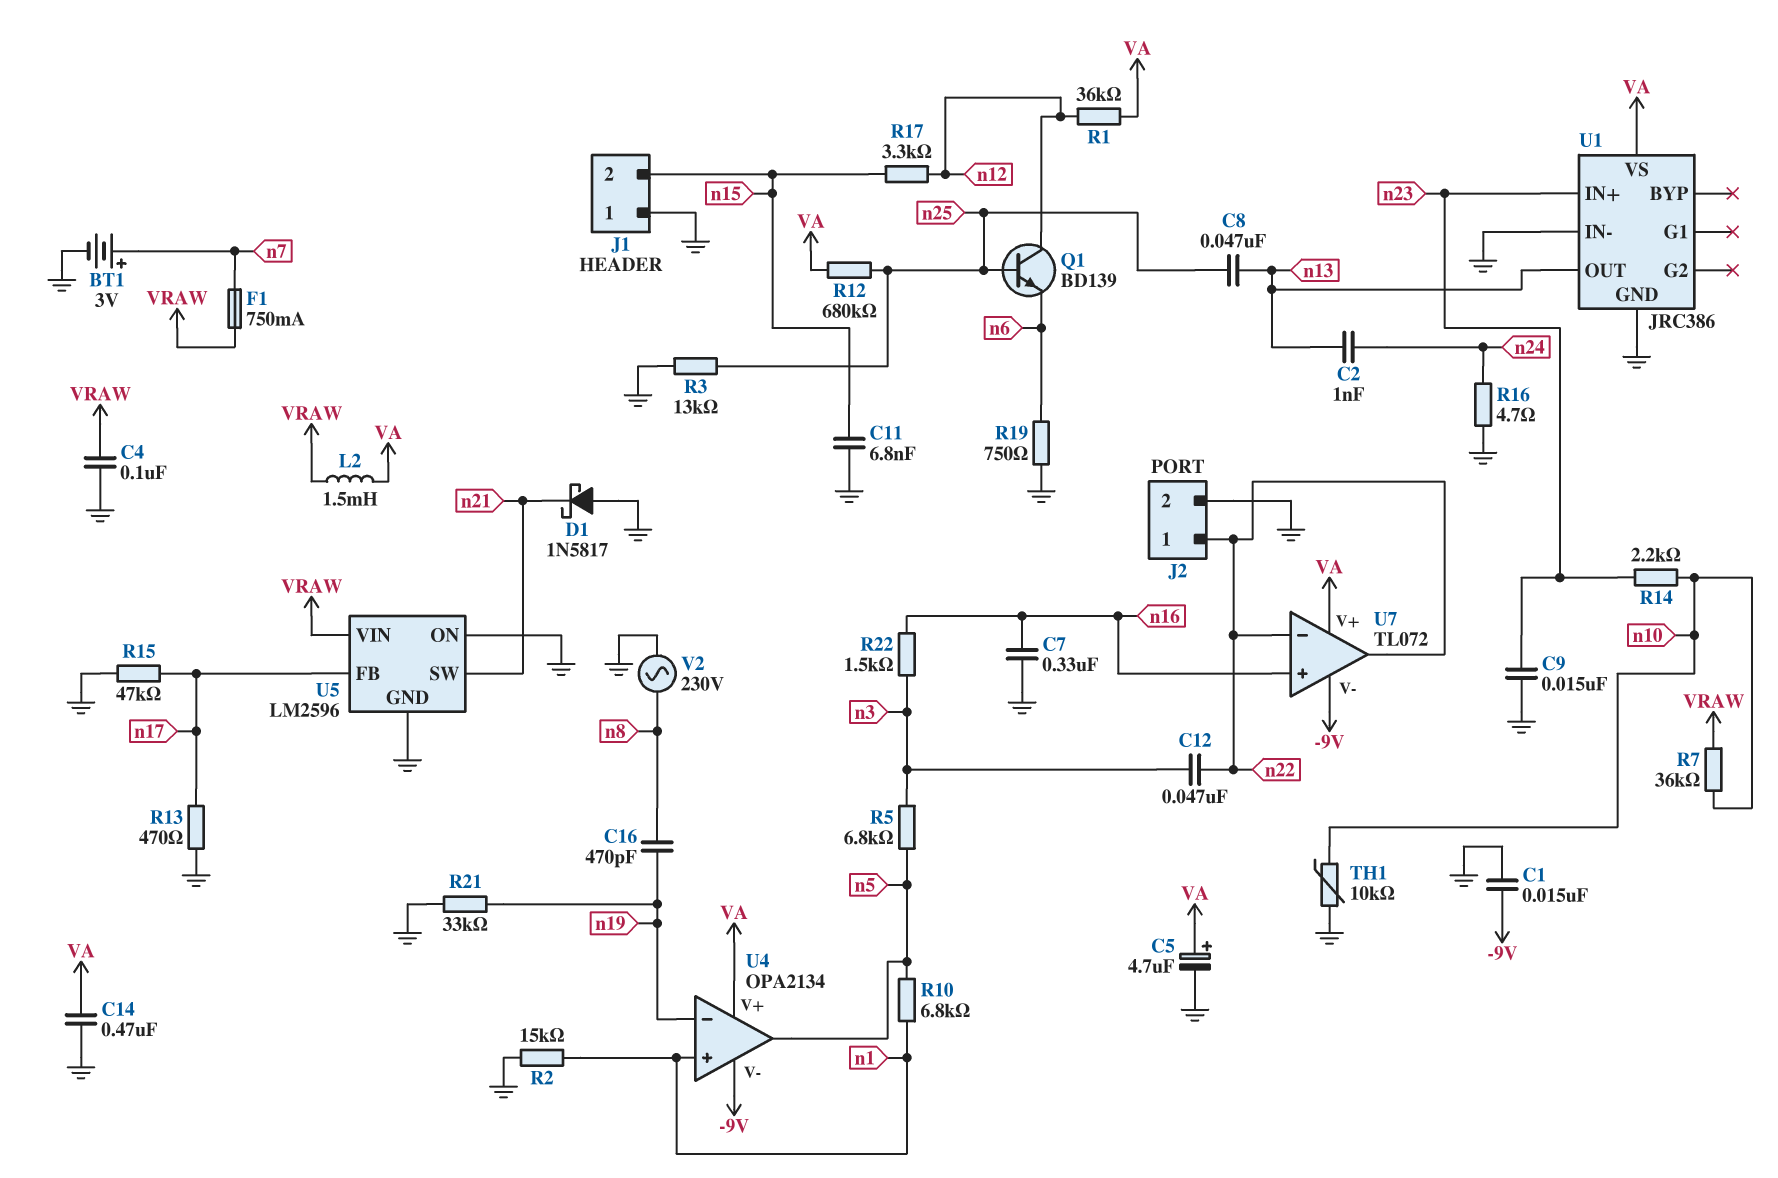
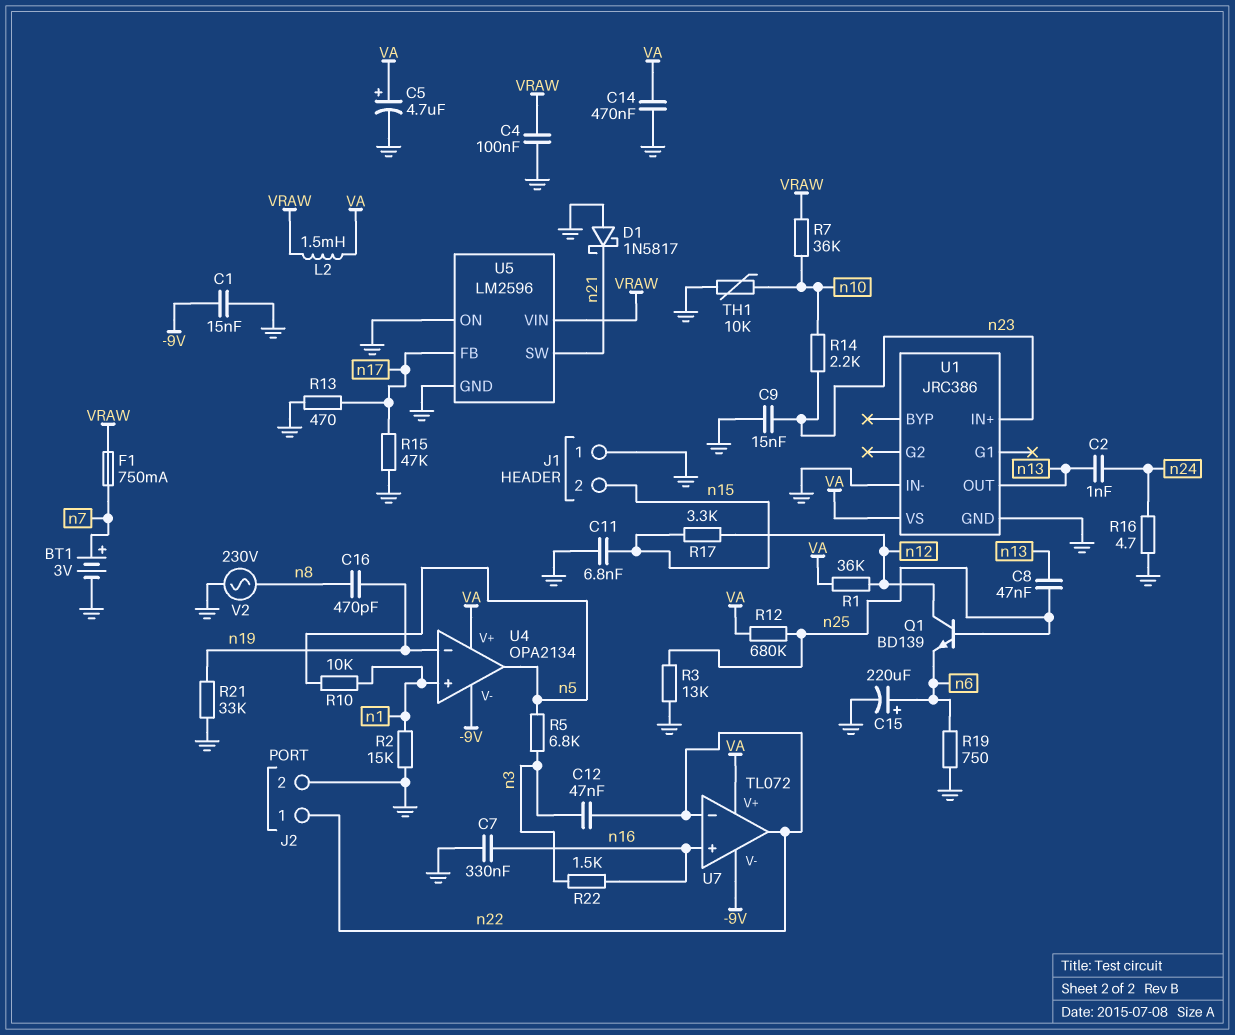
C15: none -> 220uF (plus n6, minus GND)
R10: 6.8k (n1, n5) -> 10k (n1, n5)

